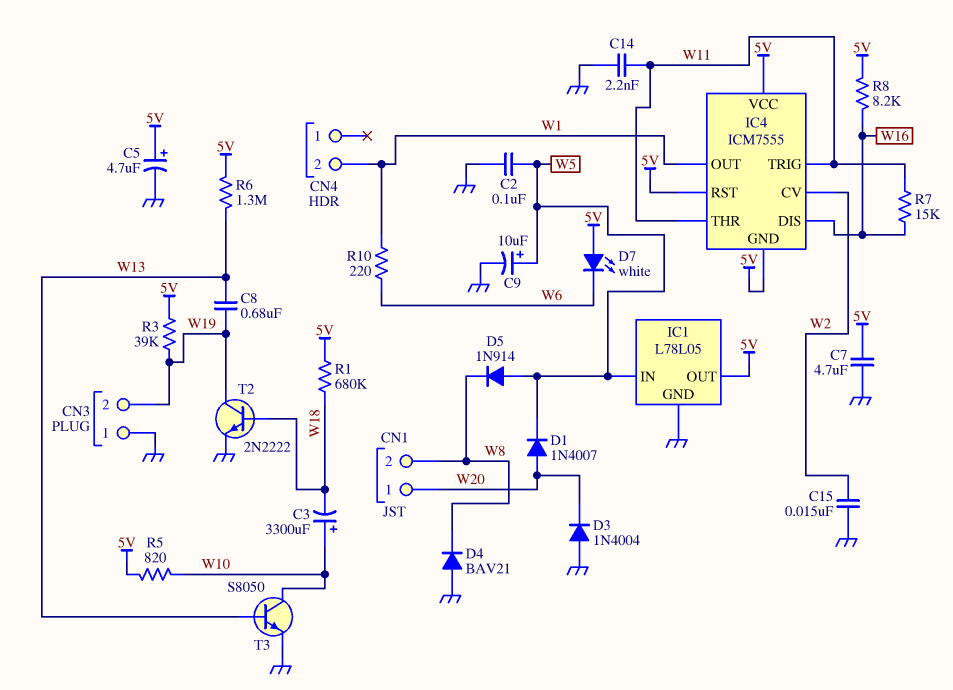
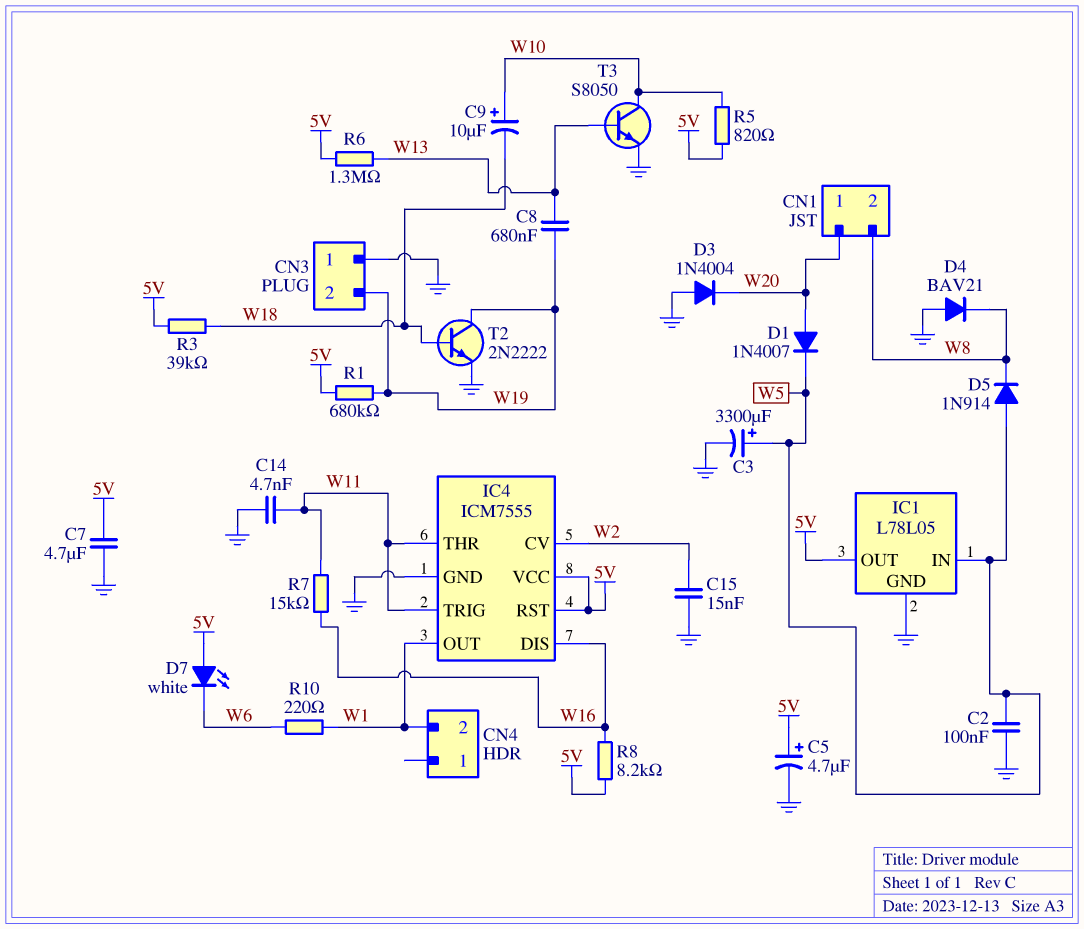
C3: 3300uF (plus W10, minus W18) -> 3300uF (plus W5, minus GND)
C9: 10uF (plus W5, minus GND) -> 10uF (plus W10, minus W18)
C14: 2.2nF (GND, W11) -> 4.7nF (GND, W11)
IC4 pin GND: 5V -> GND
R1: 680k (5V, W18) -> 680k (5V, W19)
R3: 39k (5V, W19) -> 39k (5V, W18)

